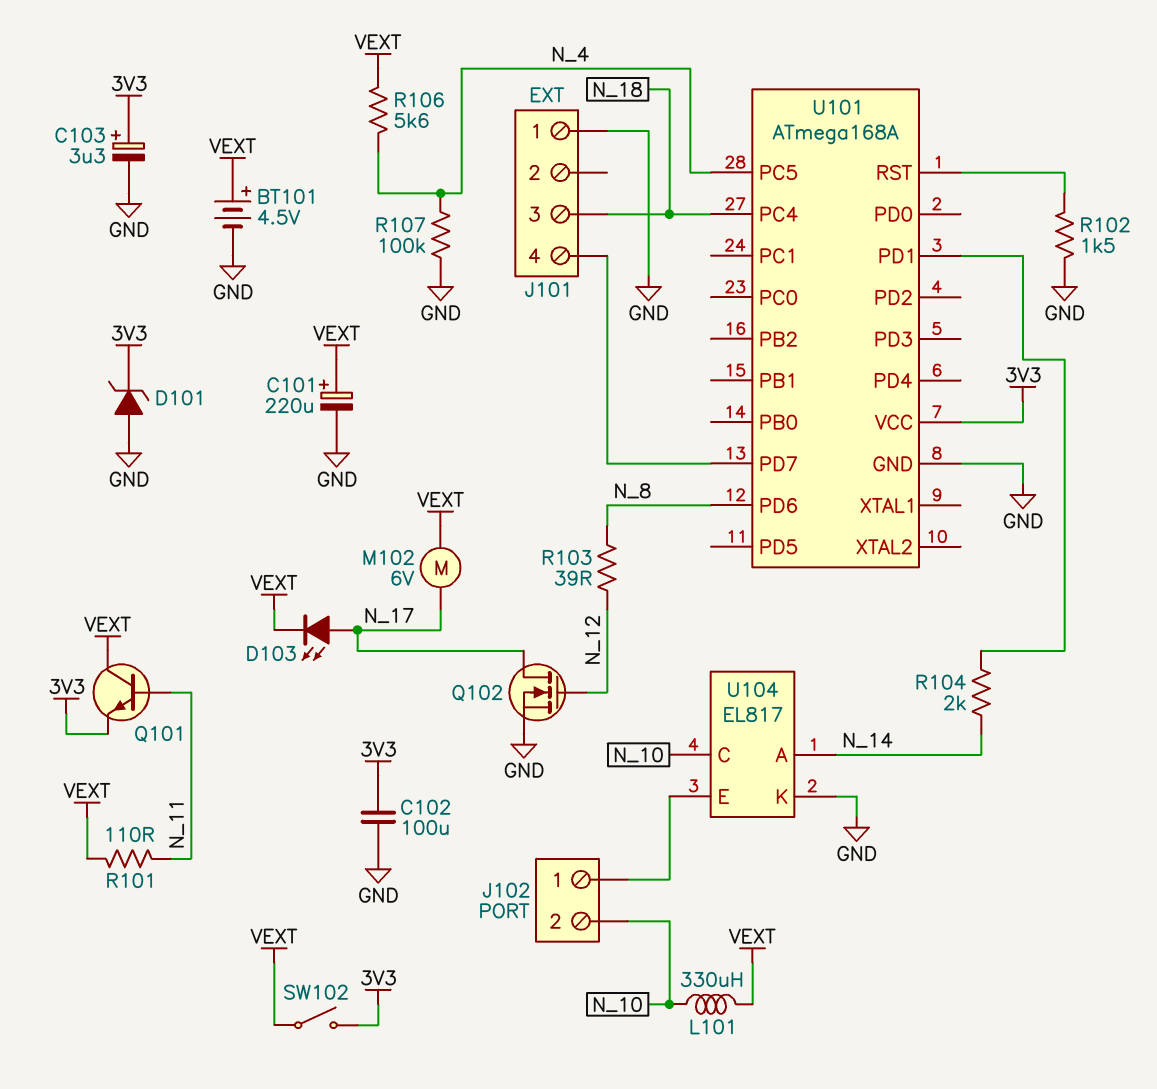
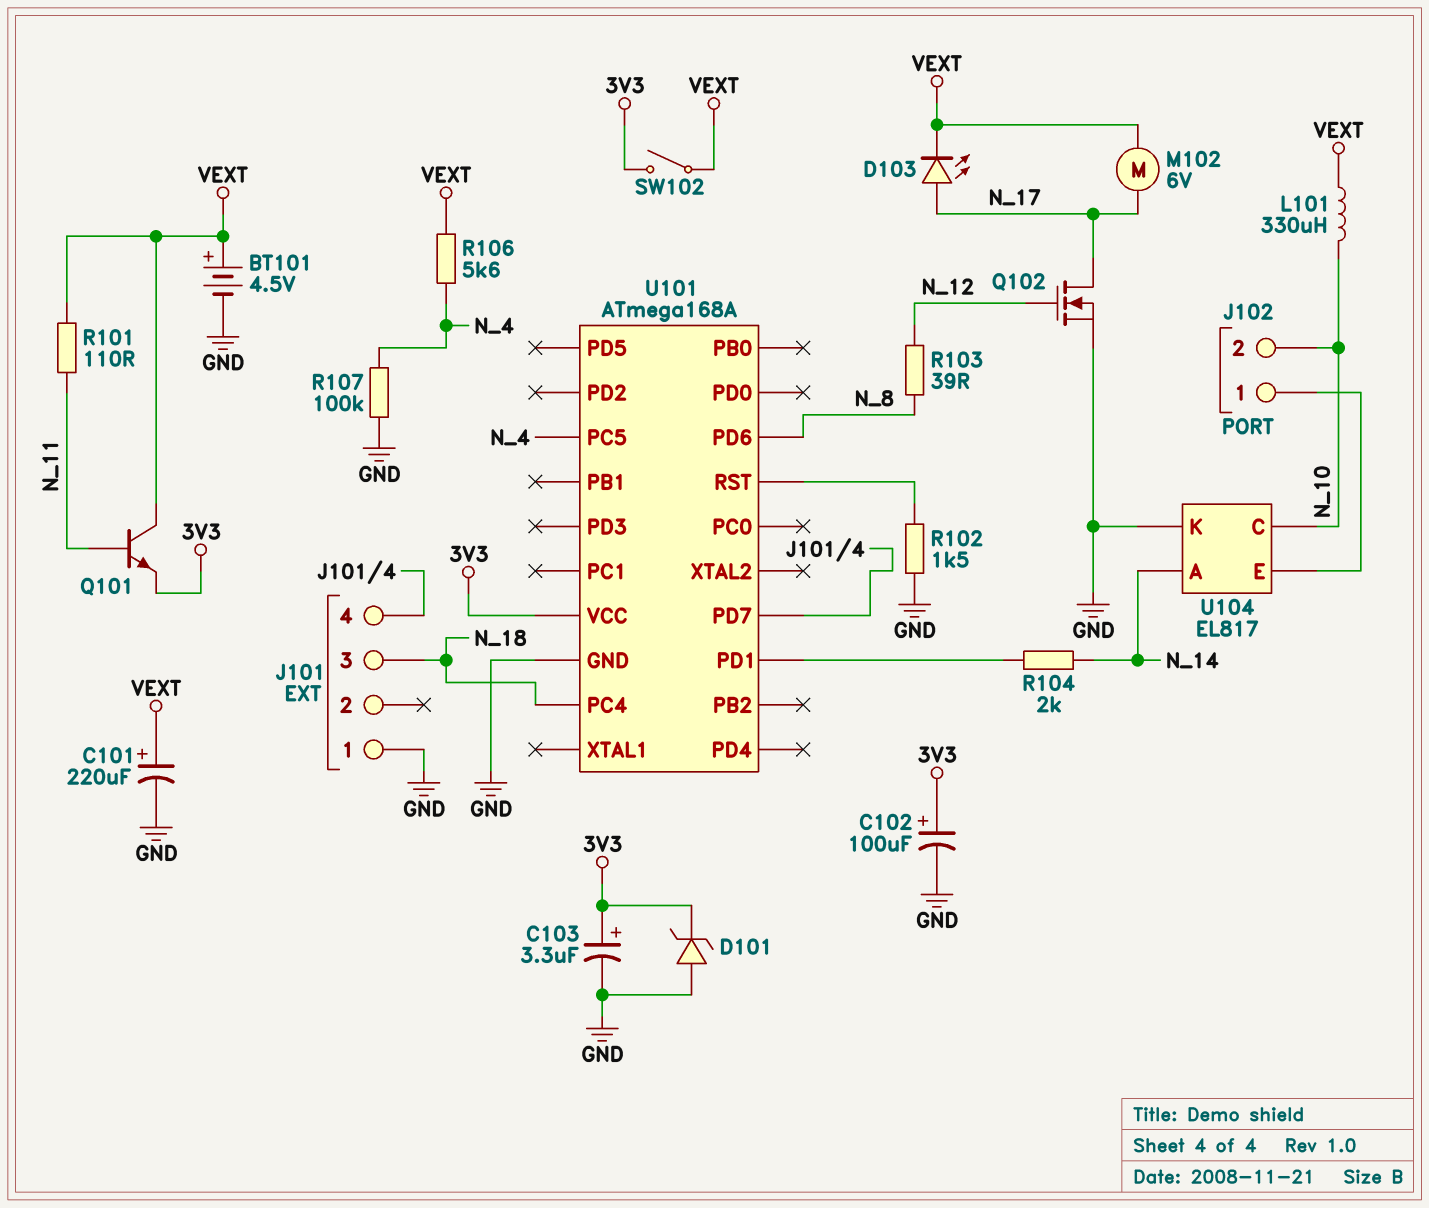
C102: 100uF (3V3, GND) -> 100uF (plus 3V3, minus GND)

